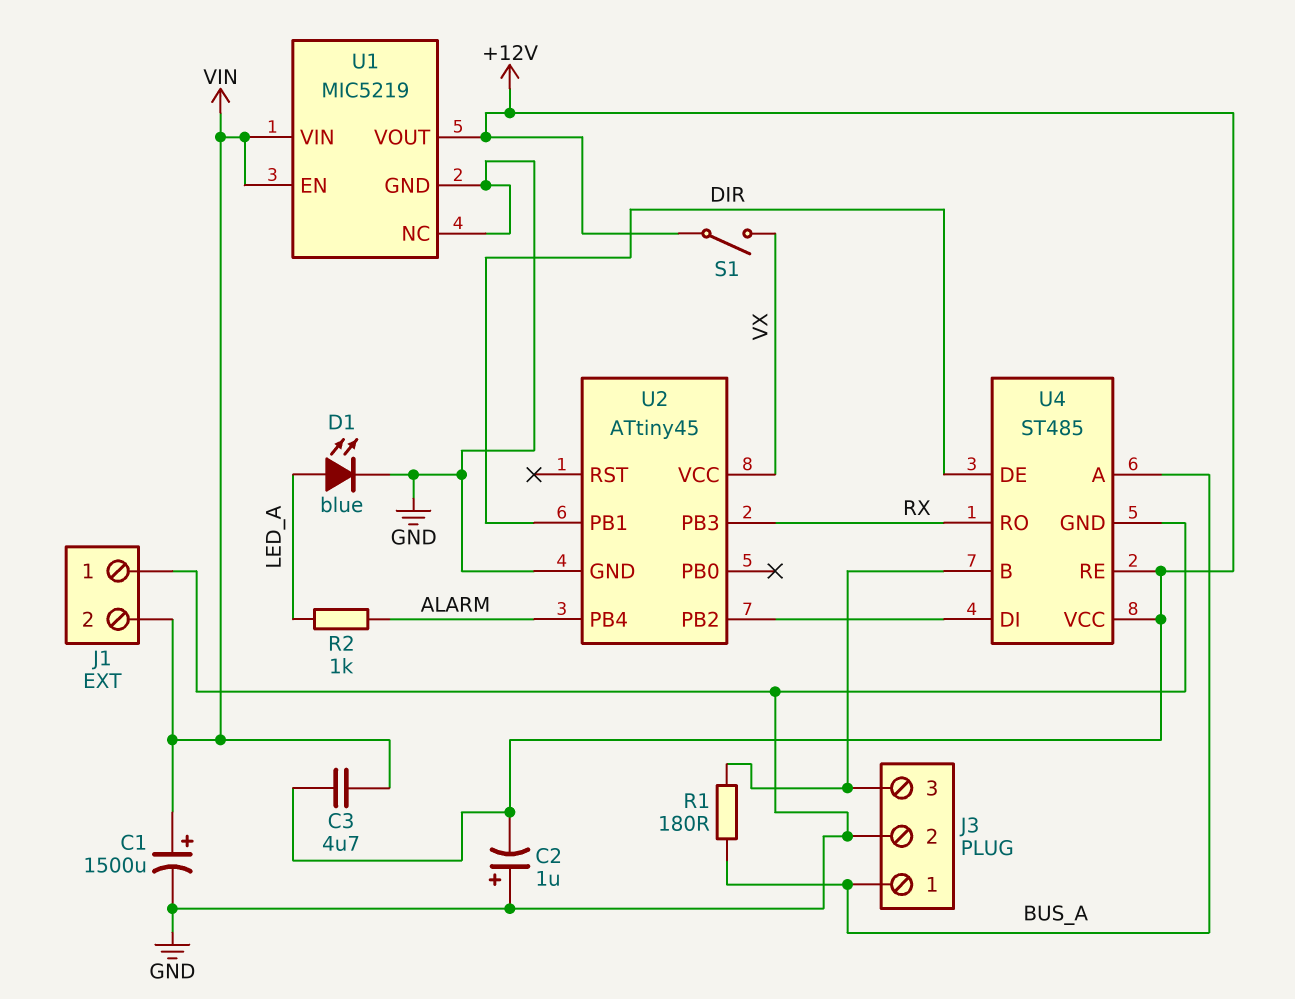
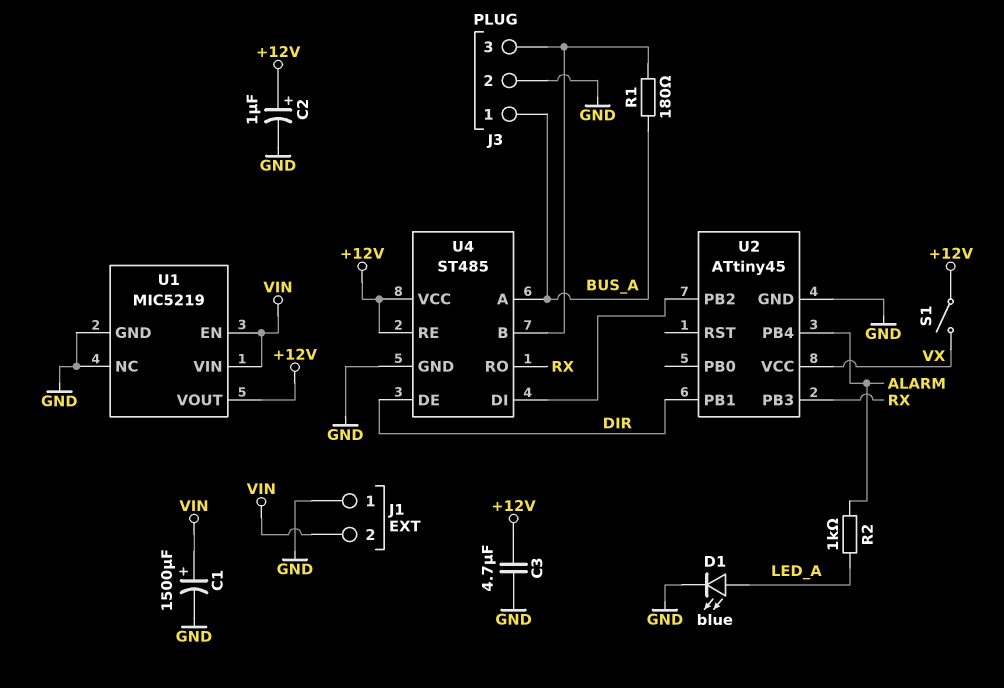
C2: 1uF (plus GND, minus +12V) -> 1uF (plus +12V, minus GND)
C3: 4.7uF (+12V, VIN) -> 4.7uF (+12V, GND)

